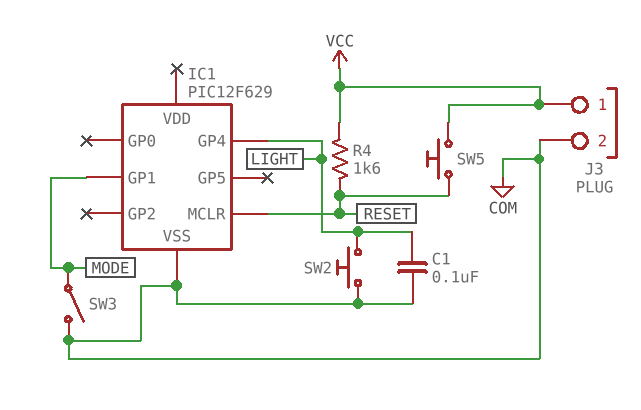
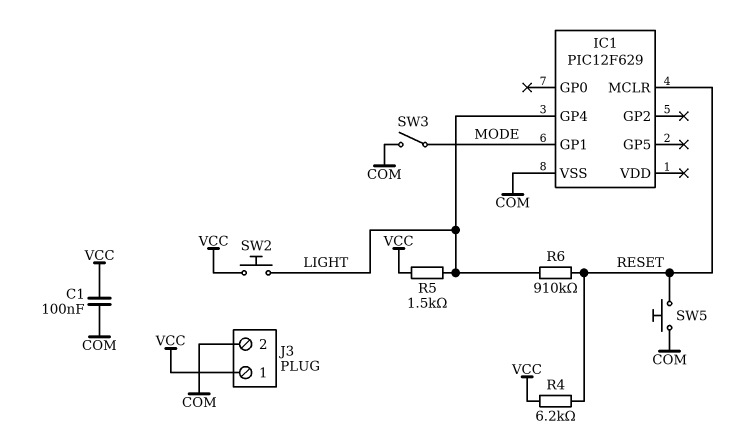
C1: 100nF (COM, LIGHT) -> 100nF (COM, VCC)
R4: 1.6k (RESET, VCC) -> 6.2k (RESET, VCC)
R5: none -> 1.5k (LIGHT, VCC)
R6: none -> 910k (LIGHT, RESET)
SW2: button (COM, LIGHT) -> button (LIGHT, VCC)
SW5: button (RESET, VCC) -> button (COM, RESET)

